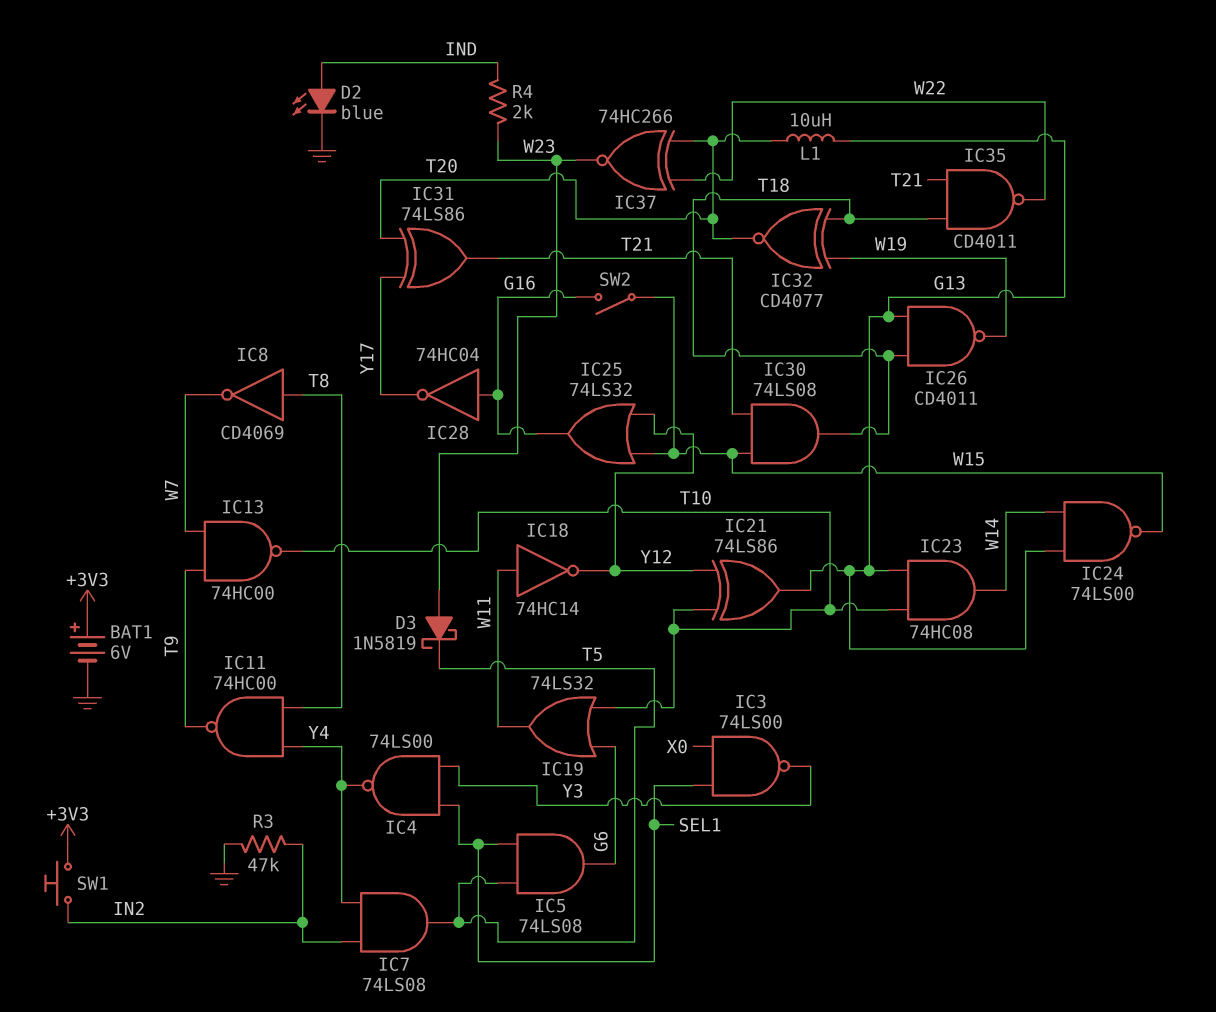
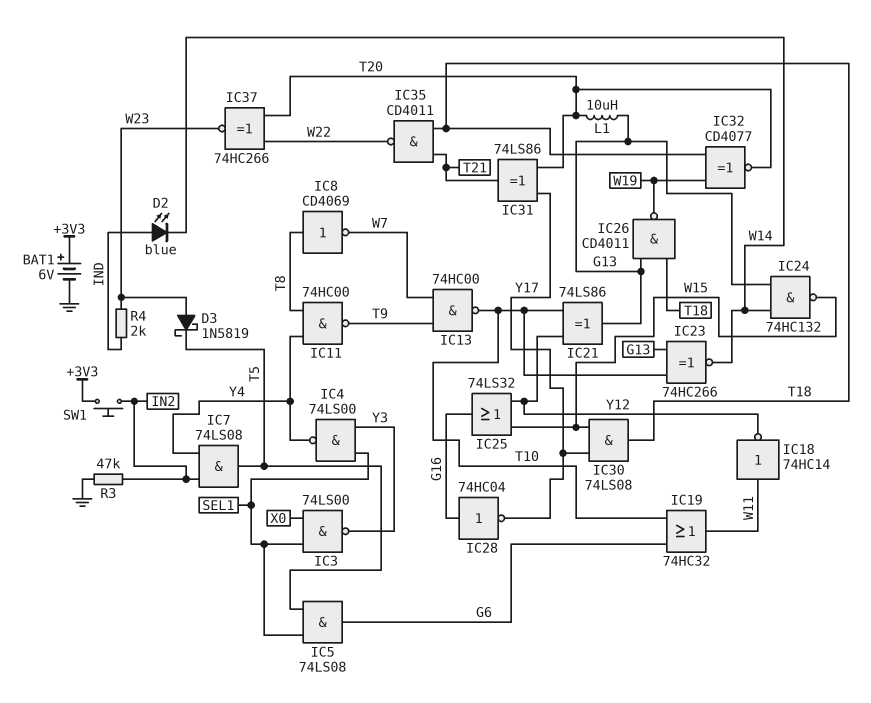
D2: LED blue (A IND, K GND) -> LED blue (A IND, K W14)
IC19: OR 74LS32 (in G6, in T10, out W11) -> OR 74HC32 (in G6, in T10, out W11)
IC23: AND 74HC08 (in G13, in T10, out W14) -> XNOR 74HC266 (in G13, in T10, out W14)
IC24: NAND 74LS00 (in G13, in W14, out W15) -> NAND 74HC132 (in G13, in W14, out W15)
IC30: AND 74LS08 (in T21, in W15, out T18) -> AND 74LS08 (in W15, in Y17, out T18)
SW2: switch (G16, W15) -> none

